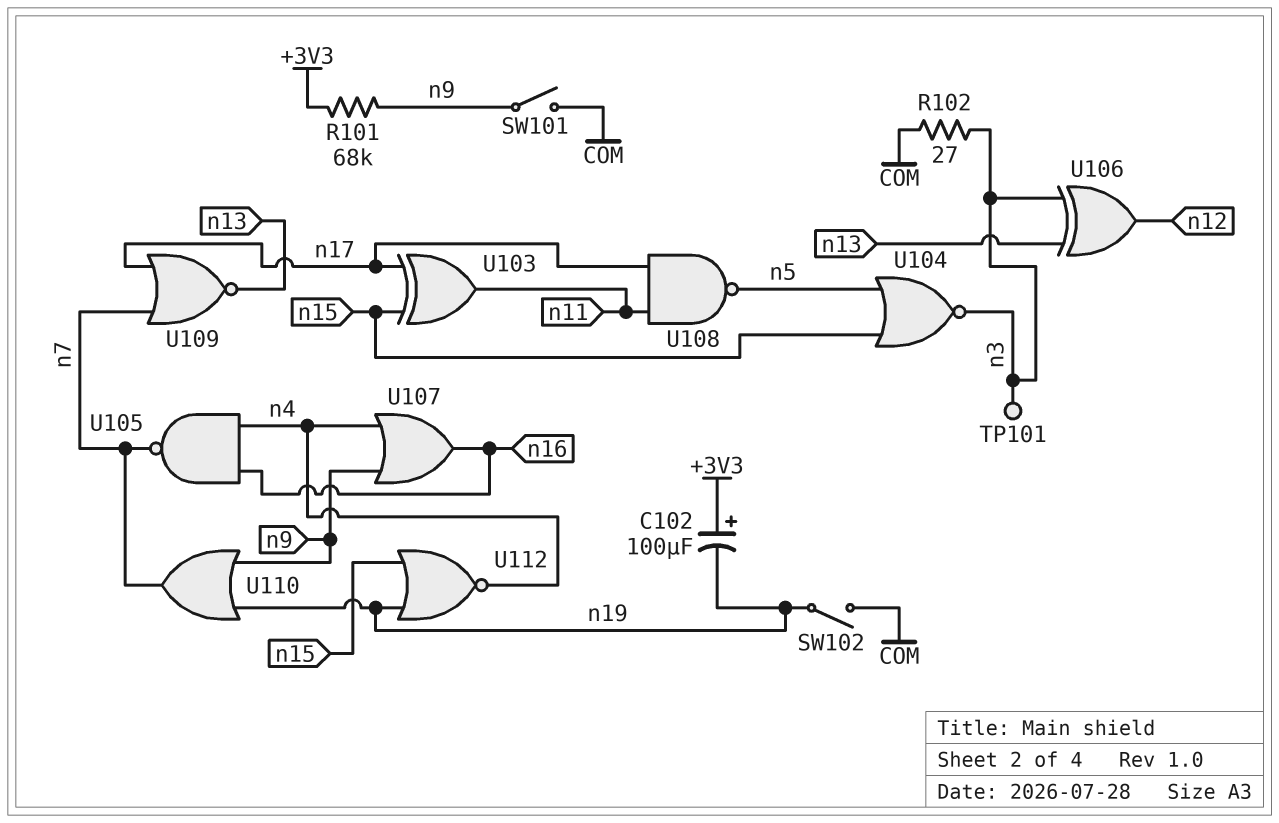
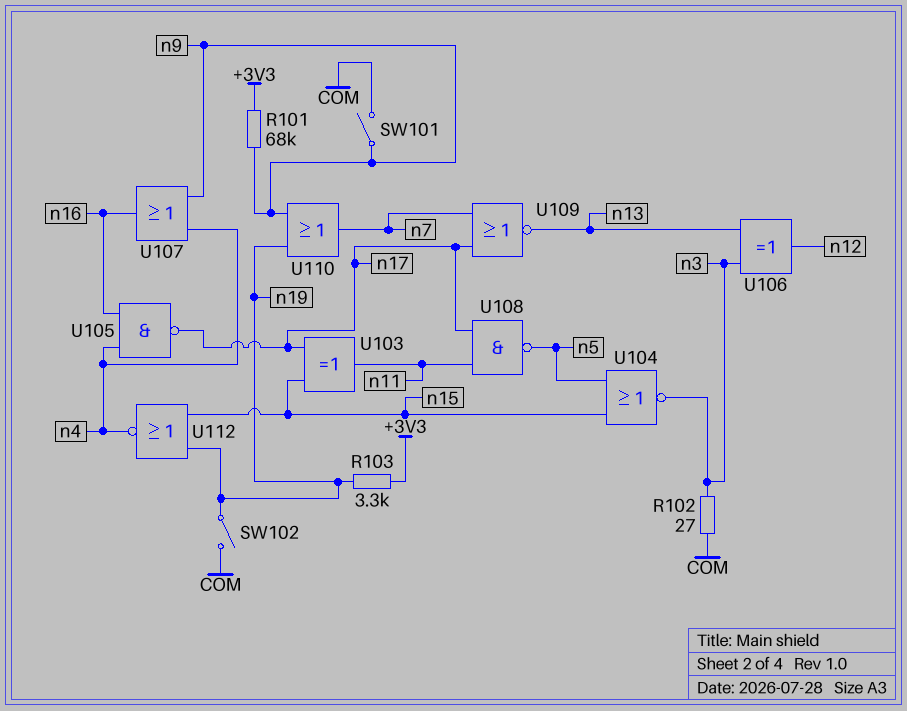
C102: 100uF (plus +3V3, minus n19) -> none
R103: none -> 3.3k (+3V3, n19)
TP101: test point (n3) -> none
U105: NAND (in n4, in n16, out n7) -> NAND (in n4, in n16, out n17)

